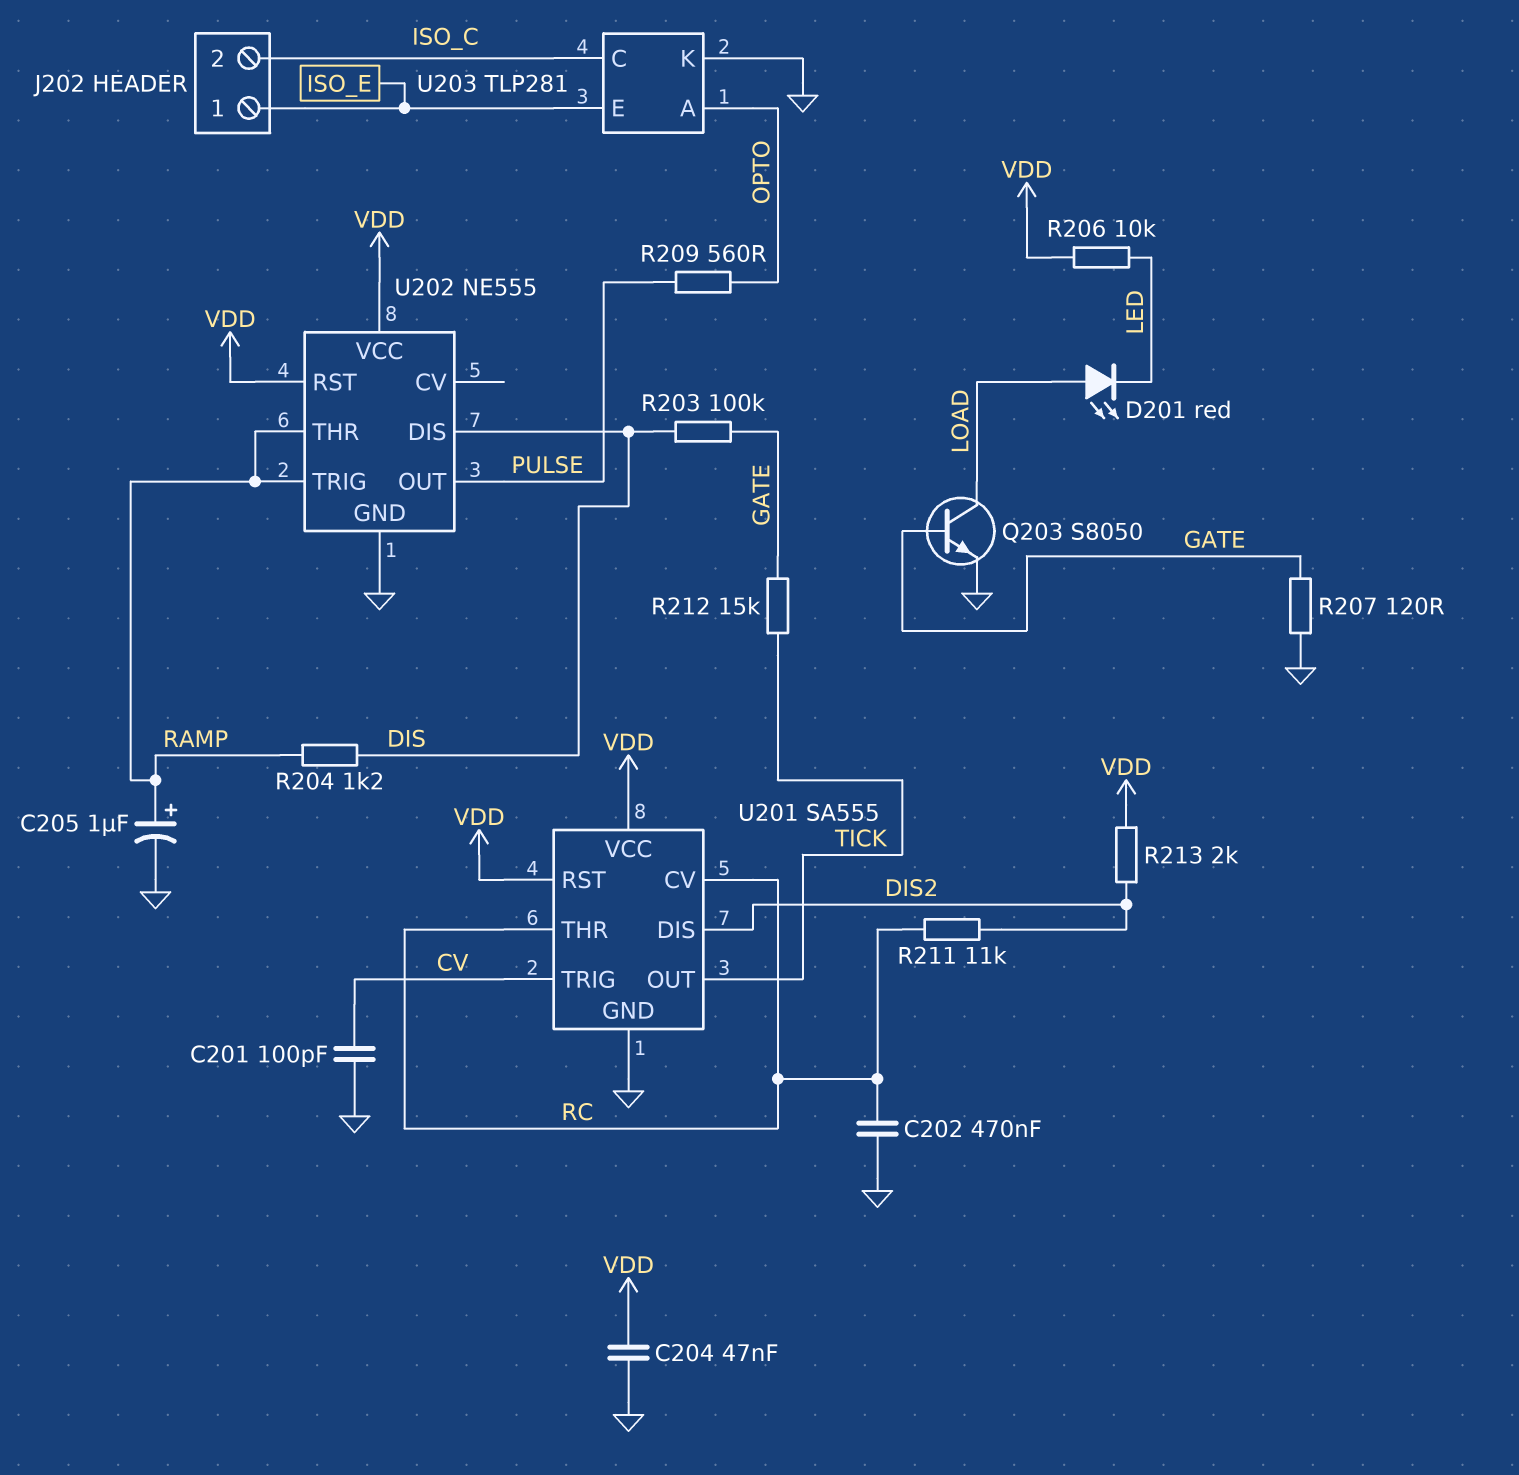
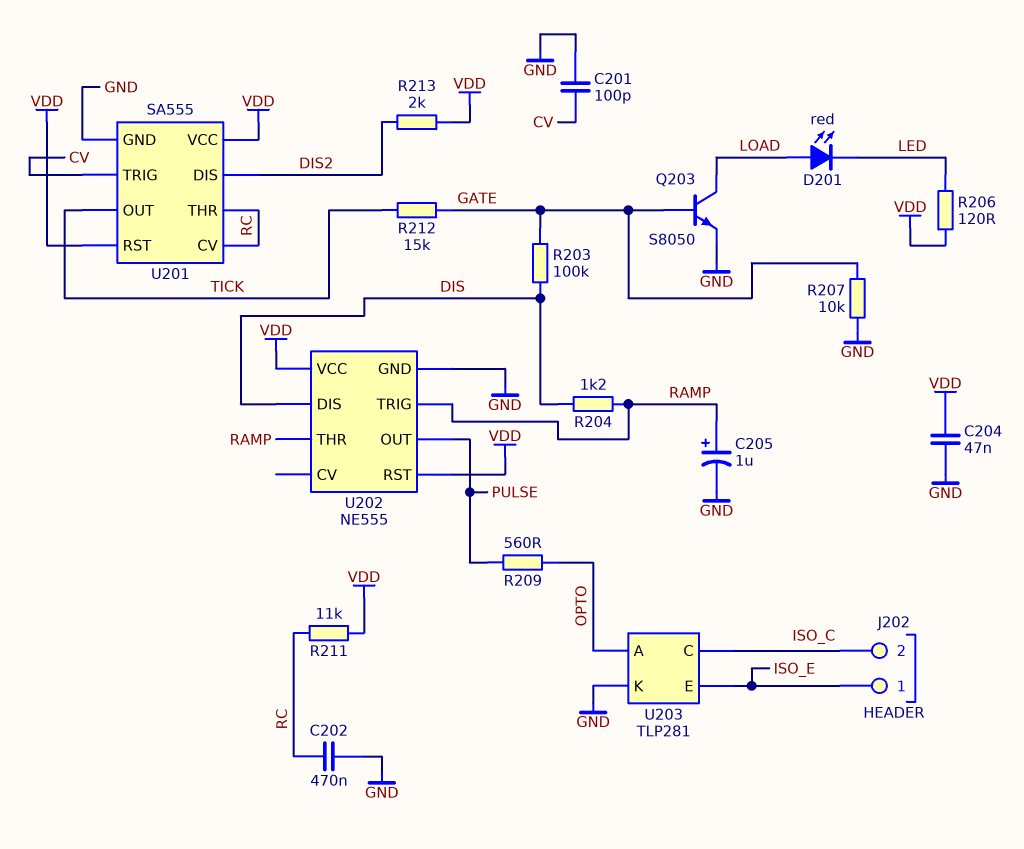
R206: 10k (LED, VDD) -> 120 (LED, VDD)
R207: 120 (GATE, GND) -> 10k (GATE, GND)
R211: 11k (DIS2, RC) -> 11k (RC, VDD)

